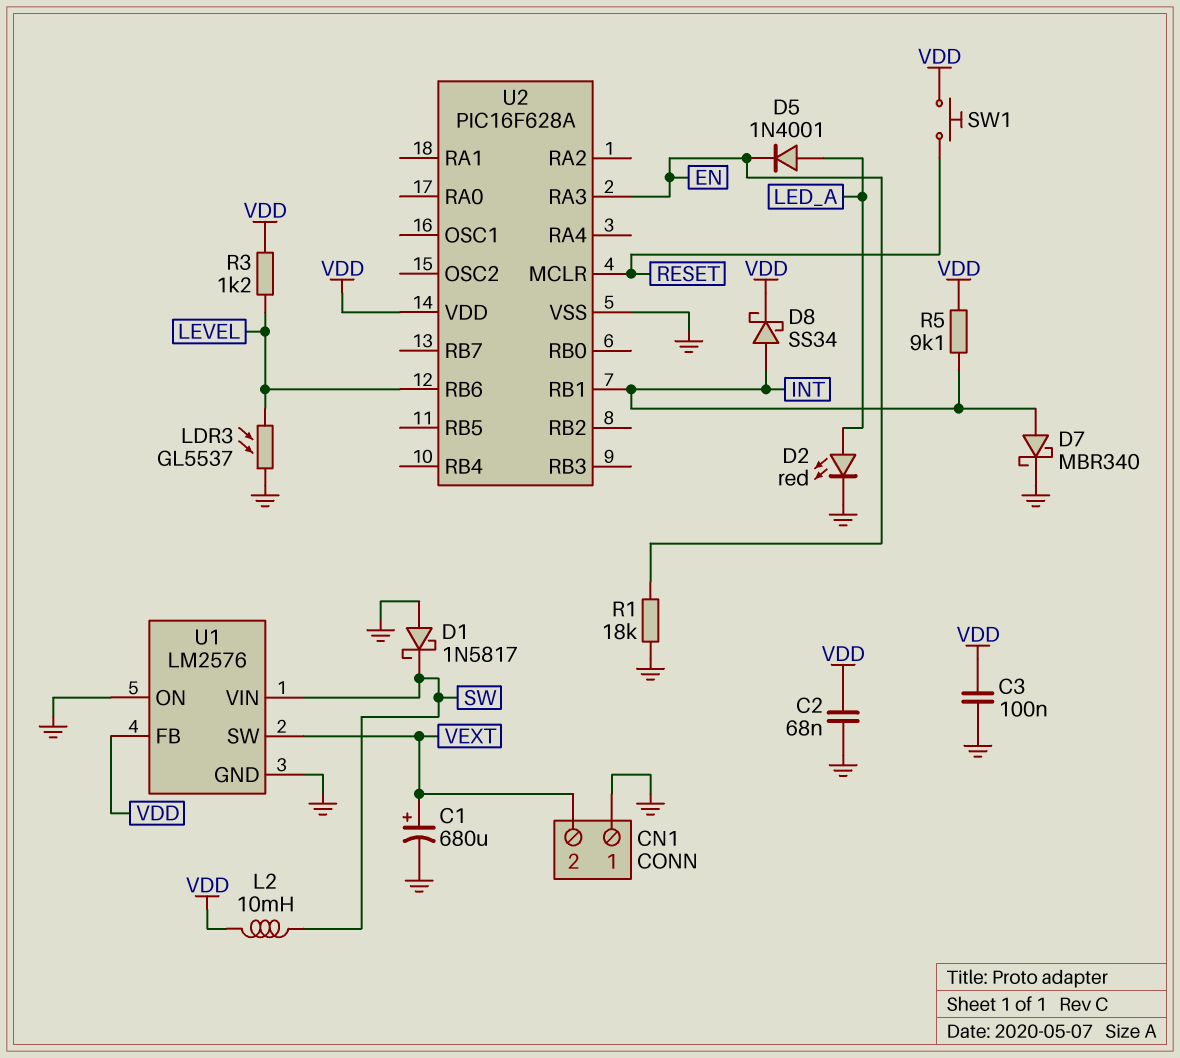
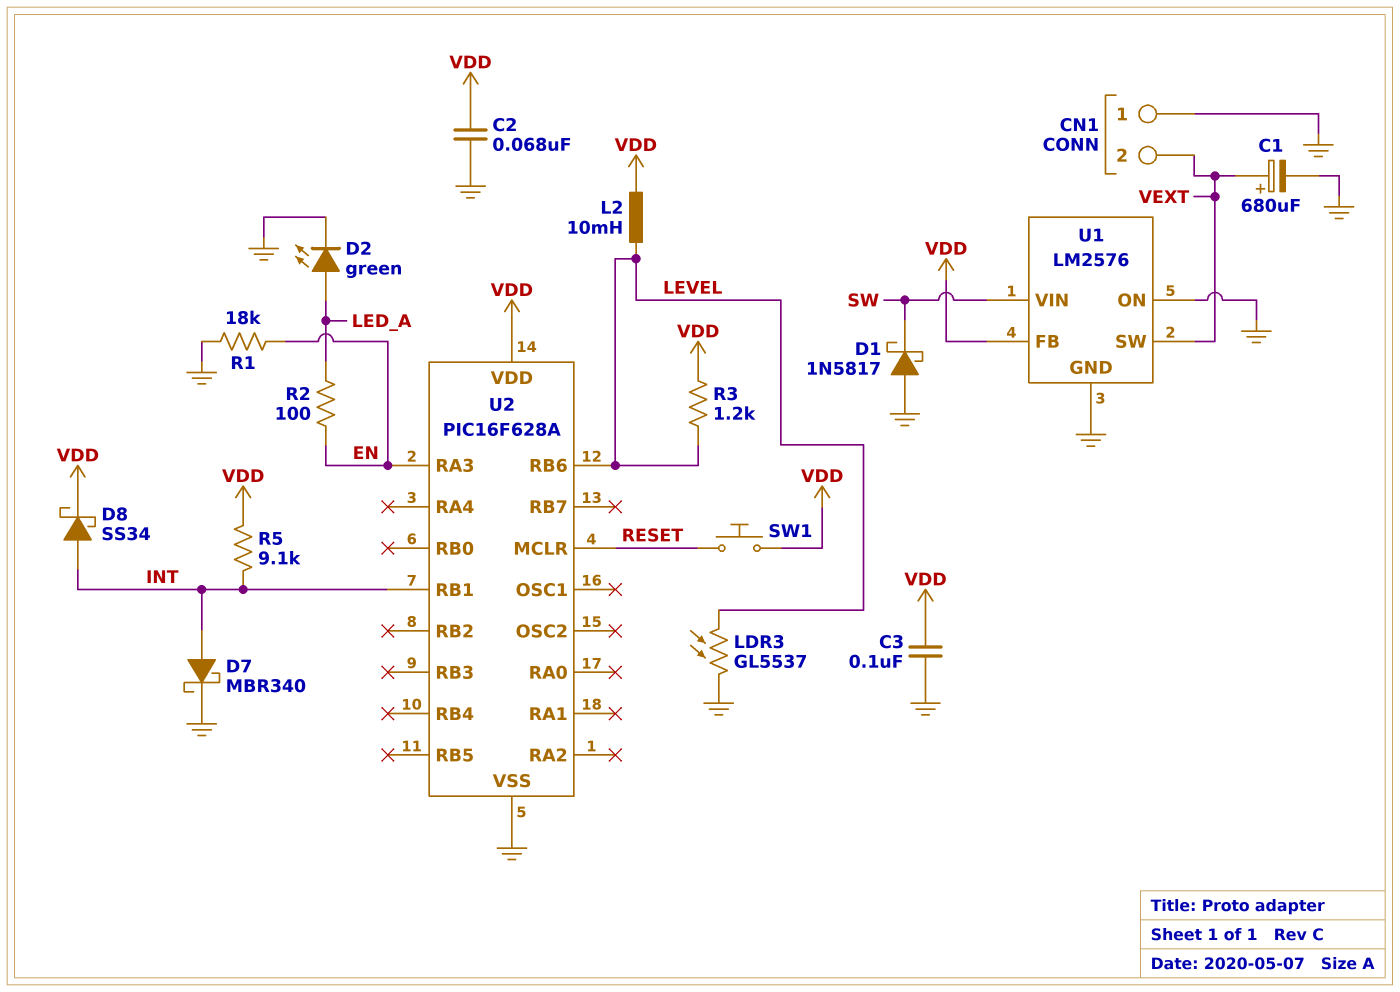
D2: LED red (A LED_A, K GND) -> LED green (A LED_A, K GND)
D5: diode 1N4001 (A LED_A, K EN) -> none
L2: 10mH (SW, VDD) -> 10mH (LEVEL, VDD)
R2: none -> 100 (EN, LED_A)

